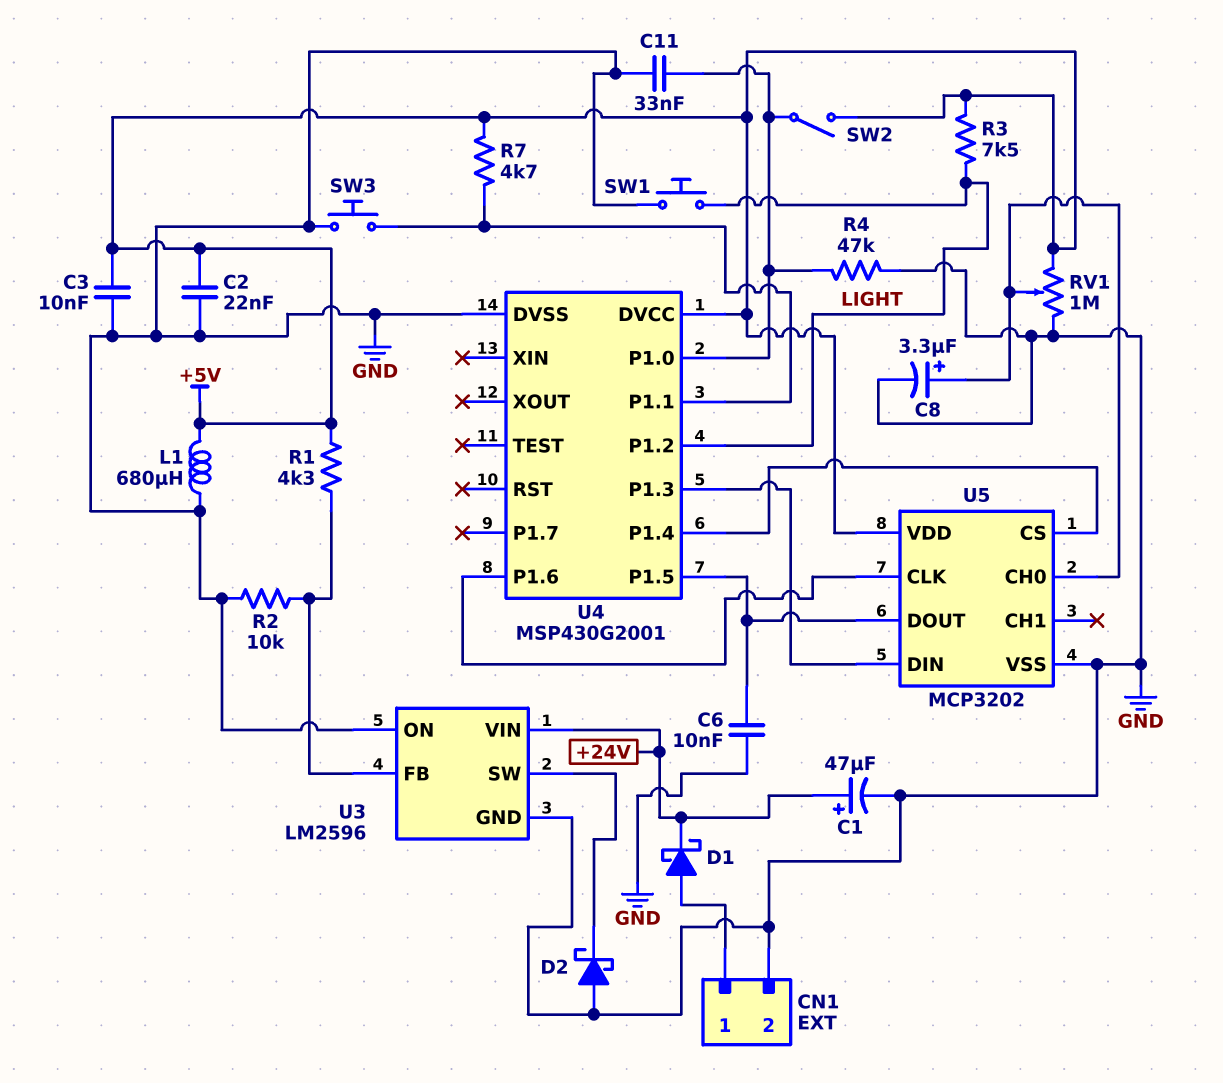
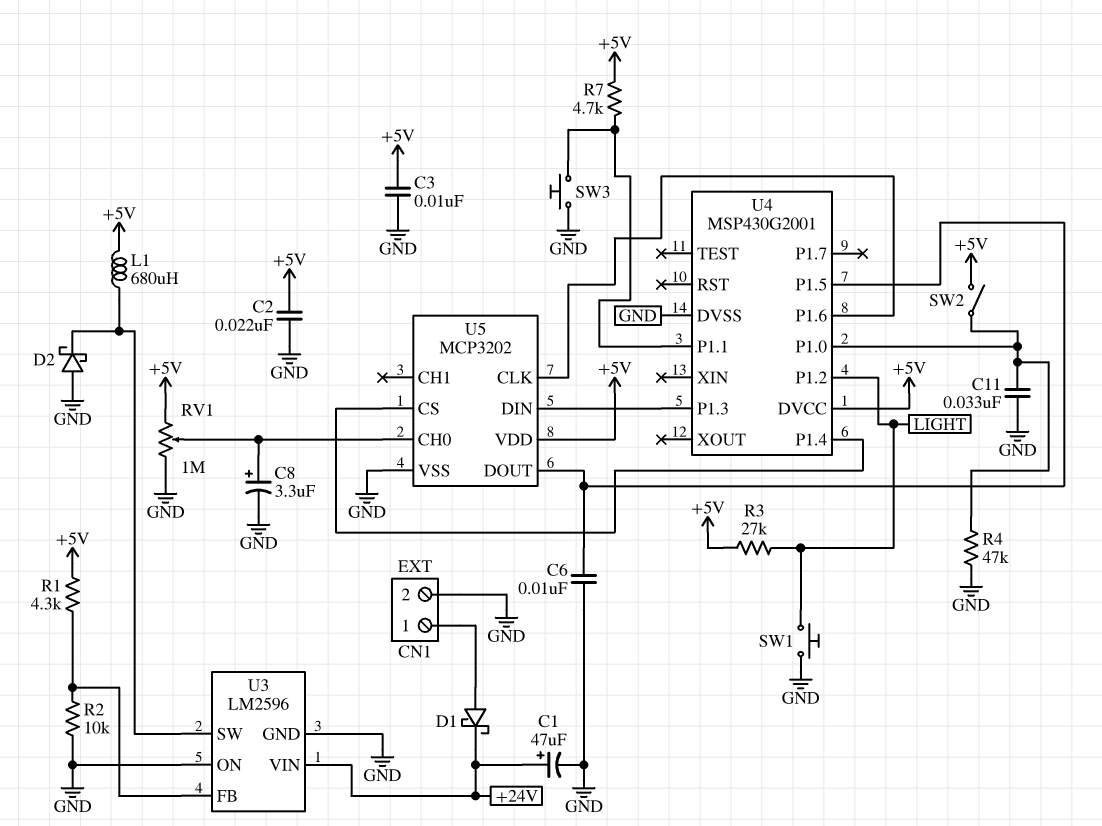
L1: 680uH (+5V, GND) -> 680uH (+5V, U3/SW)
R3: 7.5k (+5V, LIGHT) -> 27k (+5V, LIGHT)

